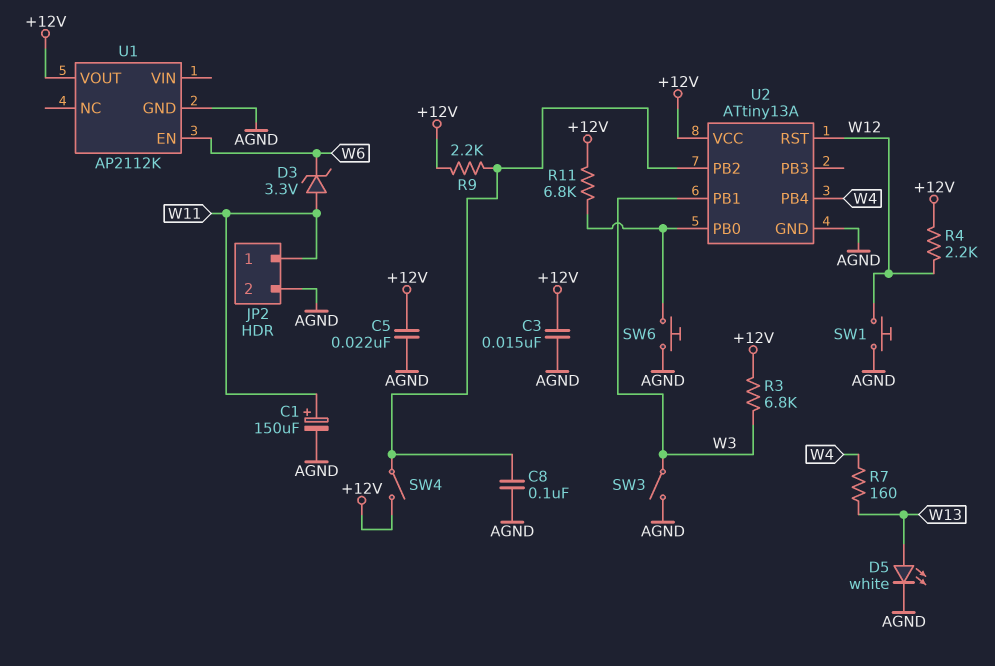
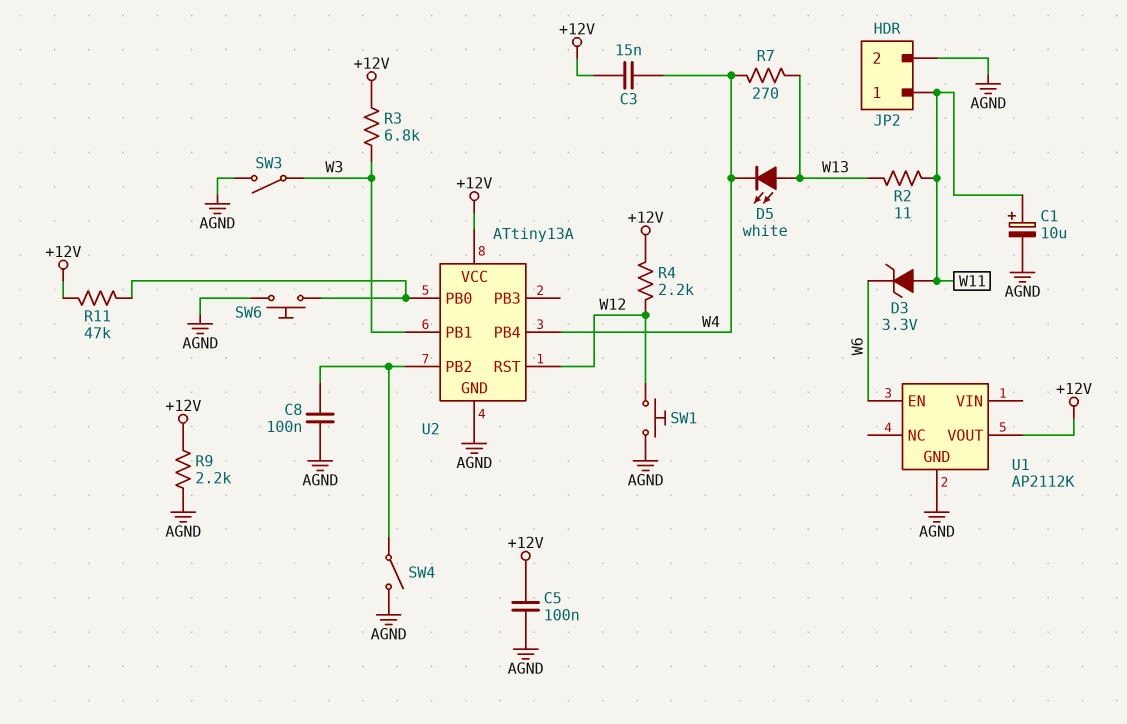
C1: 150uF (plus W11, minus AGND) -> 10uF (plus W11, minus AGND)
C3: 15nF (+12V, AGND) -> 15nF (+12V, W4)
C5: 22nF (+12V, AGND) -> 100nF (+12V, AGND)
D5: LED white (A W13, K AGND) -> LED white (A W13, K W4)
R2: none -> 11 (W11, W13)
R7: 160 (W4, W13) -> 270 (W4, W13)
R9: 2.2k (+12V, U2/PB2) -> 2.2k (+12V, AGND)
R11: 6.8k (+12V, U2/PB0) -> 47k (+12V, U2/PB0)
SW4: switch (+12V, U2/PB2) -> switch (AGND, U2/PB2)

